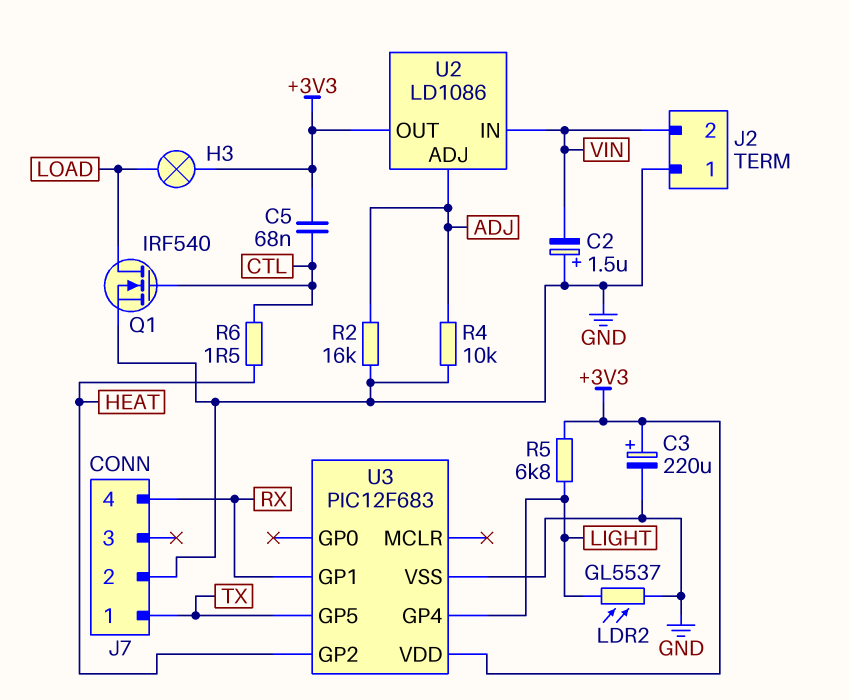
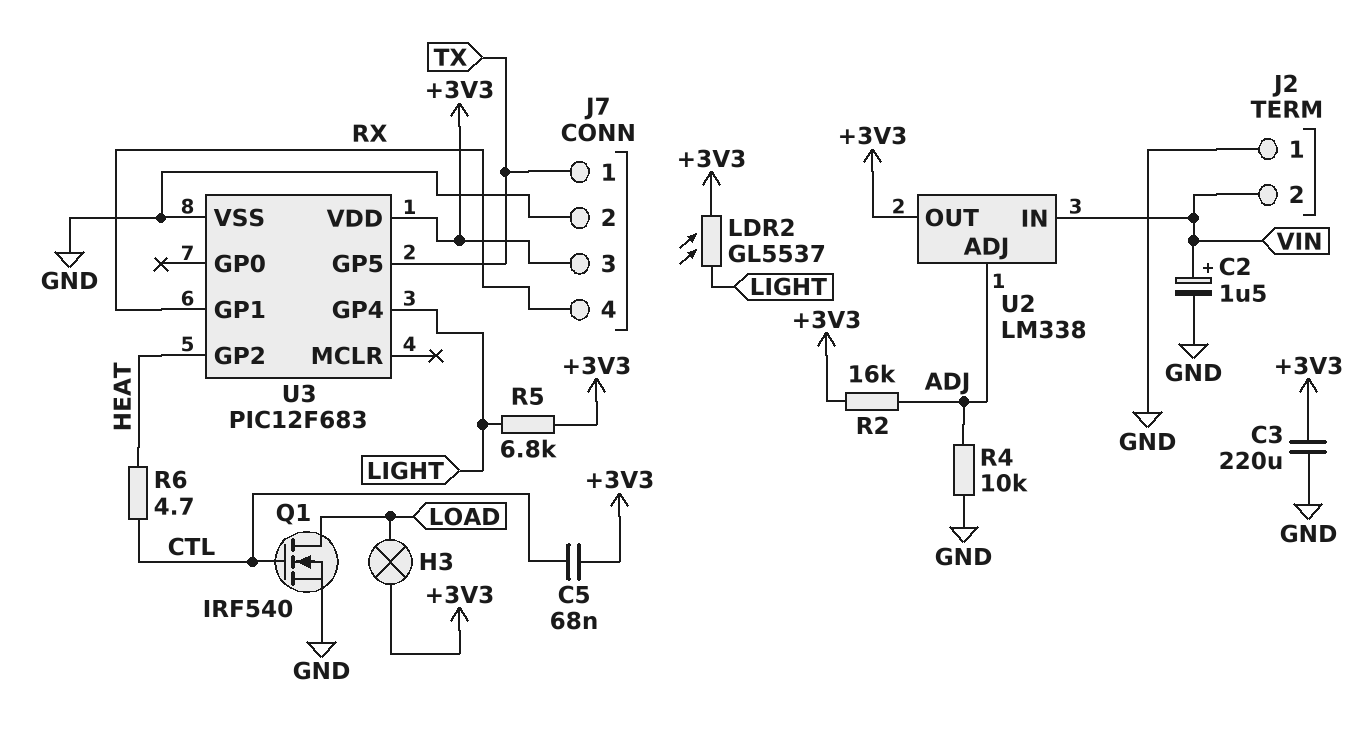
C2: 1.5uF (plus GND, minus VIN) -> 1.5uF (plus VIN, minus GND)
C3: 220uF (plus +3V3, minus GND) -> 220uF (+3V3, GND)
J7 pin 3: none -> +3V3
LDR2: GL5537 (GND, LIGHT) -> GL5537 (+3V3, LIGHT)
R2: 16k (ADJ, GND) -> 16k (+3V3, ADJ)
R6: 1.5 (CTL, HEAT) -> 4.7 (CTL, HEAT)
U2: LD1086 -> LM338

